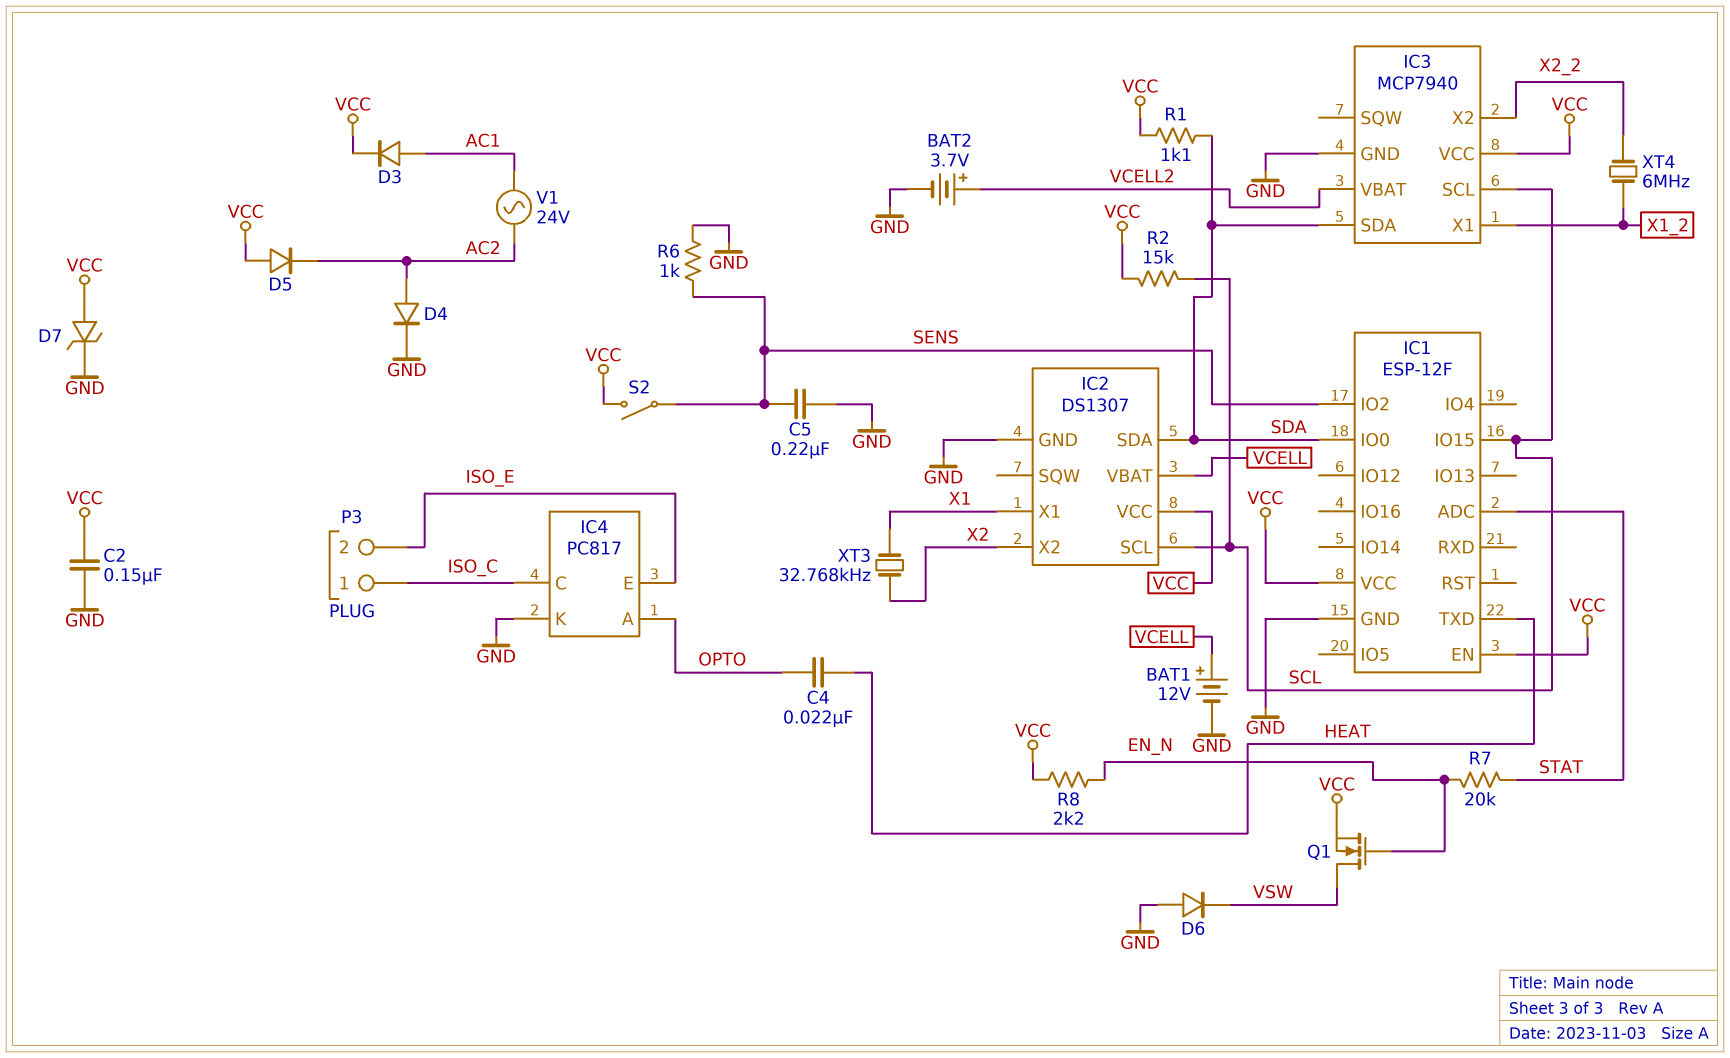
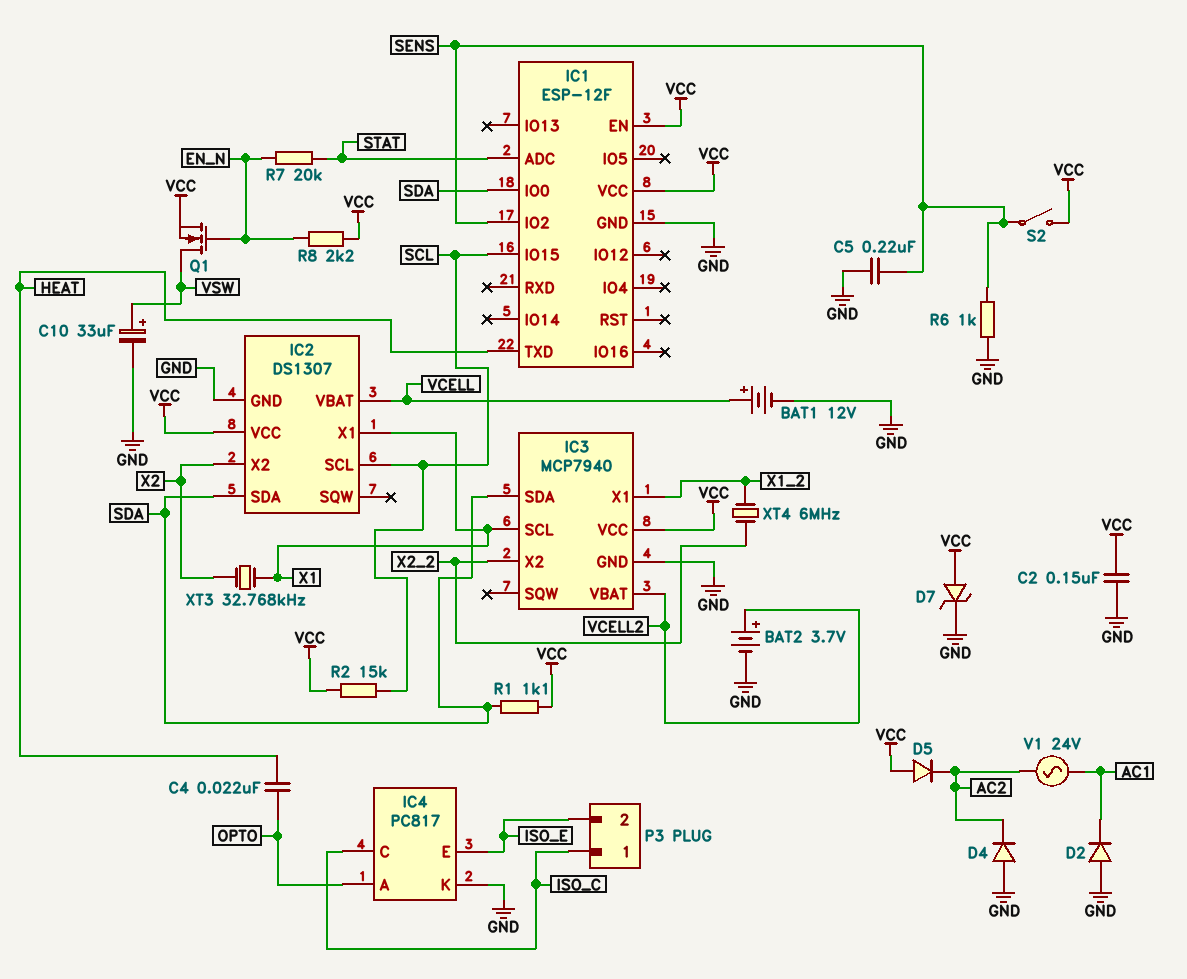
C10: none -> 33uF (plus VSW, minus GND)
D2: none -> diode (A GND, K AC1)
D3: diode (A AC1, K VCC) -> none
D4: diode (A AC2, K GND) -> diode (A GND, K AC2)
D6: diode (A GND, K VSW) -> none
IC3 pin SCL: SCL -> X1

